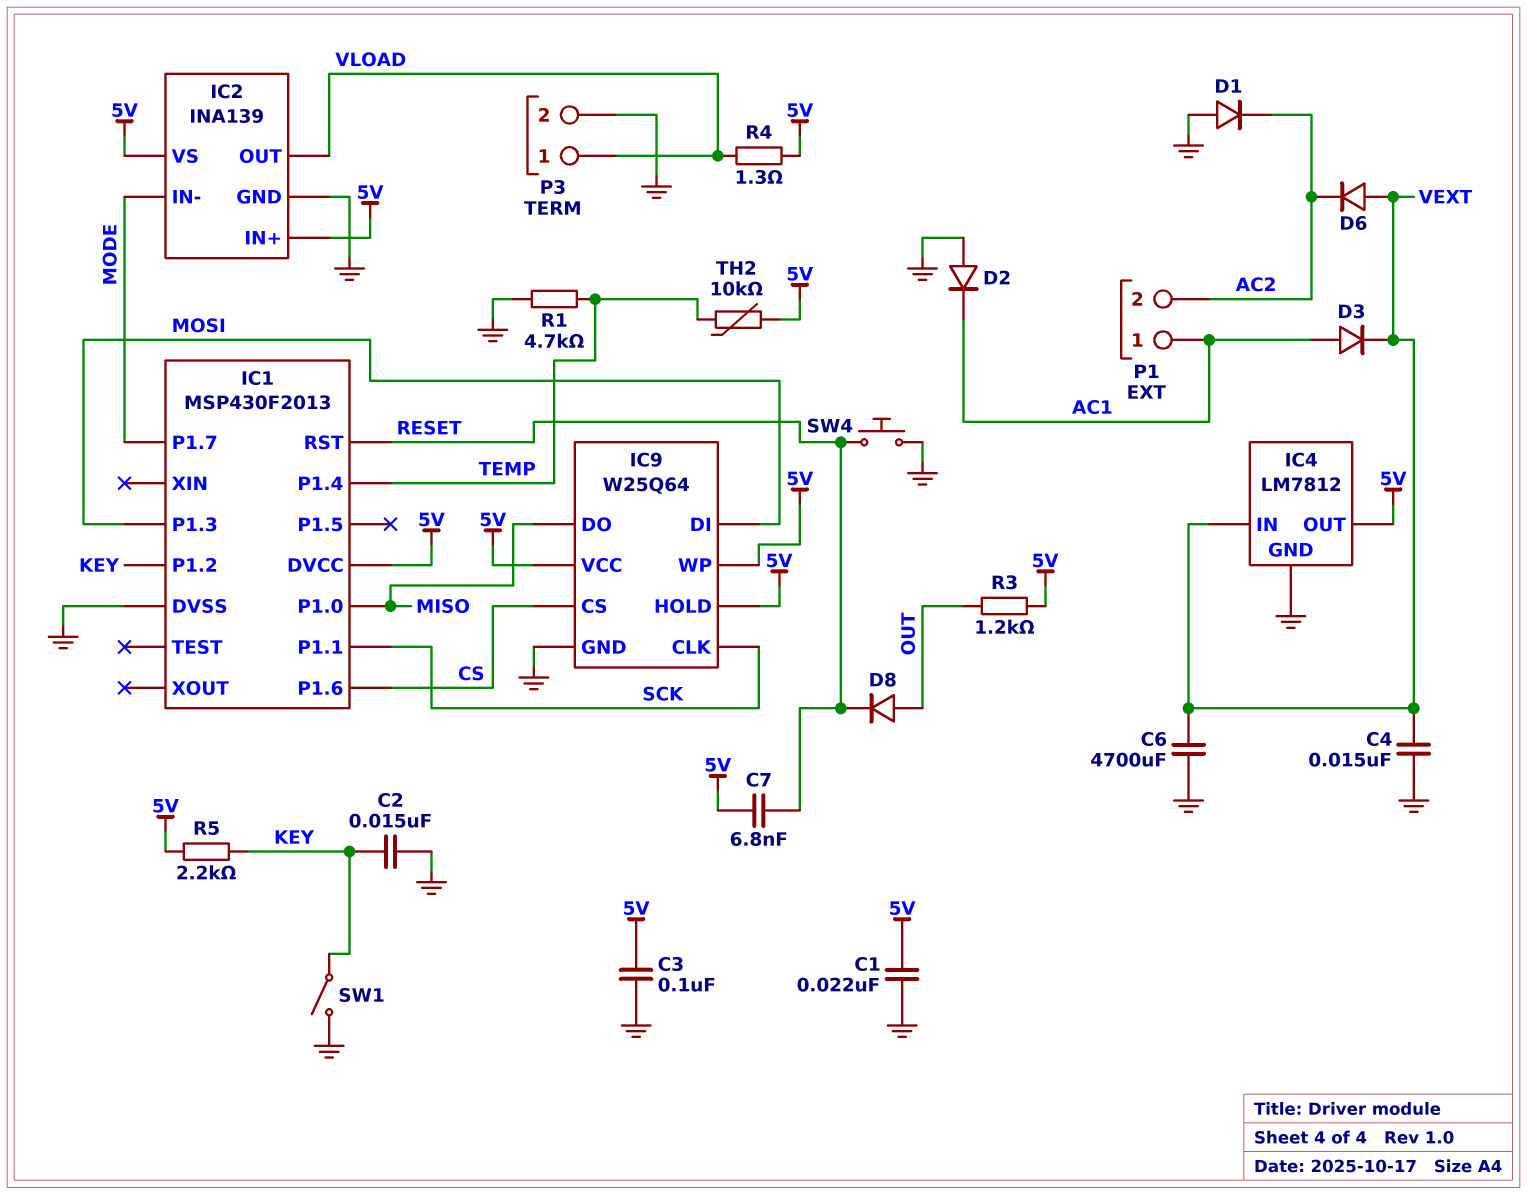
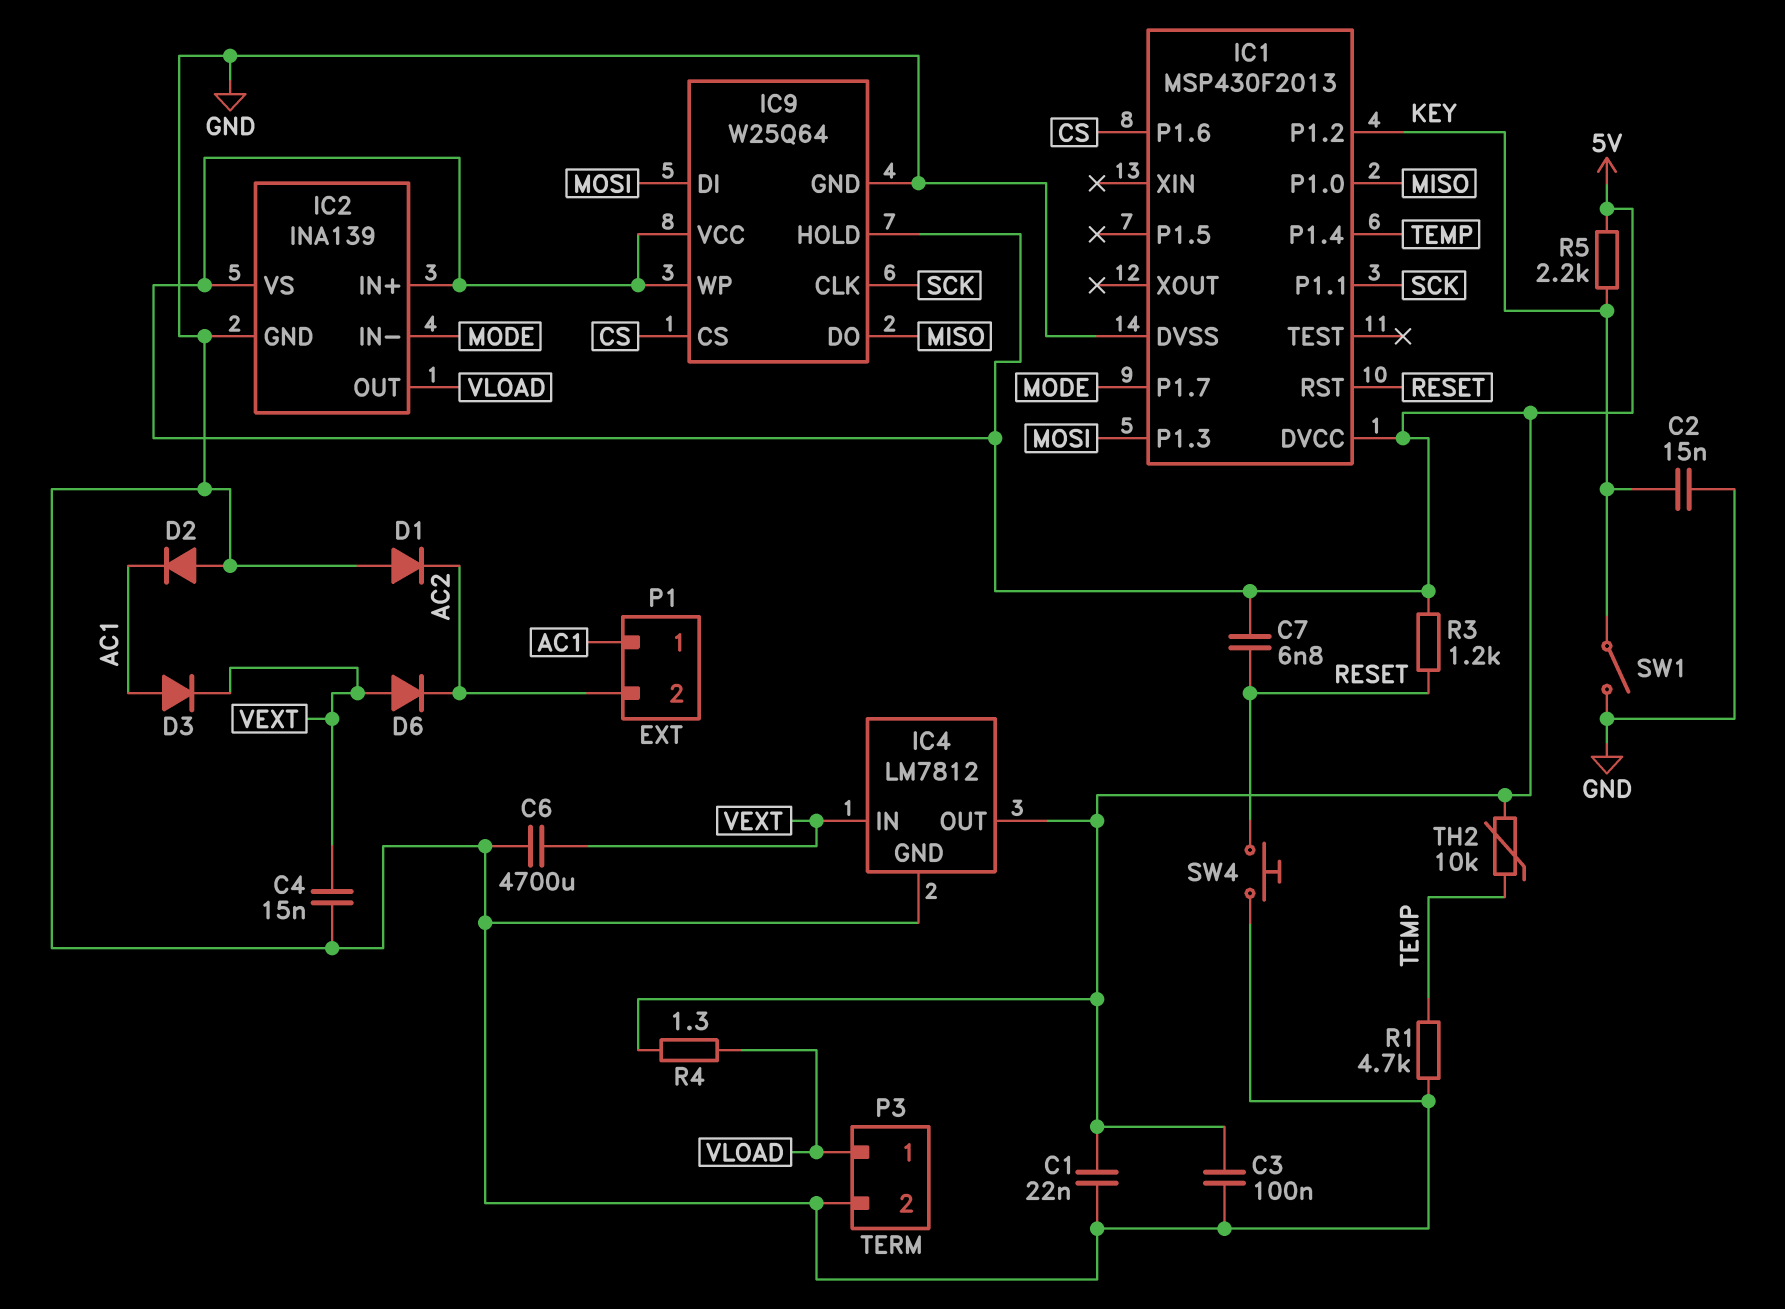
D8: diode (A OUT, K RESET) -> none
R3: 1.2k (5V, OUT) -> 1.2k (5V, RESET)

